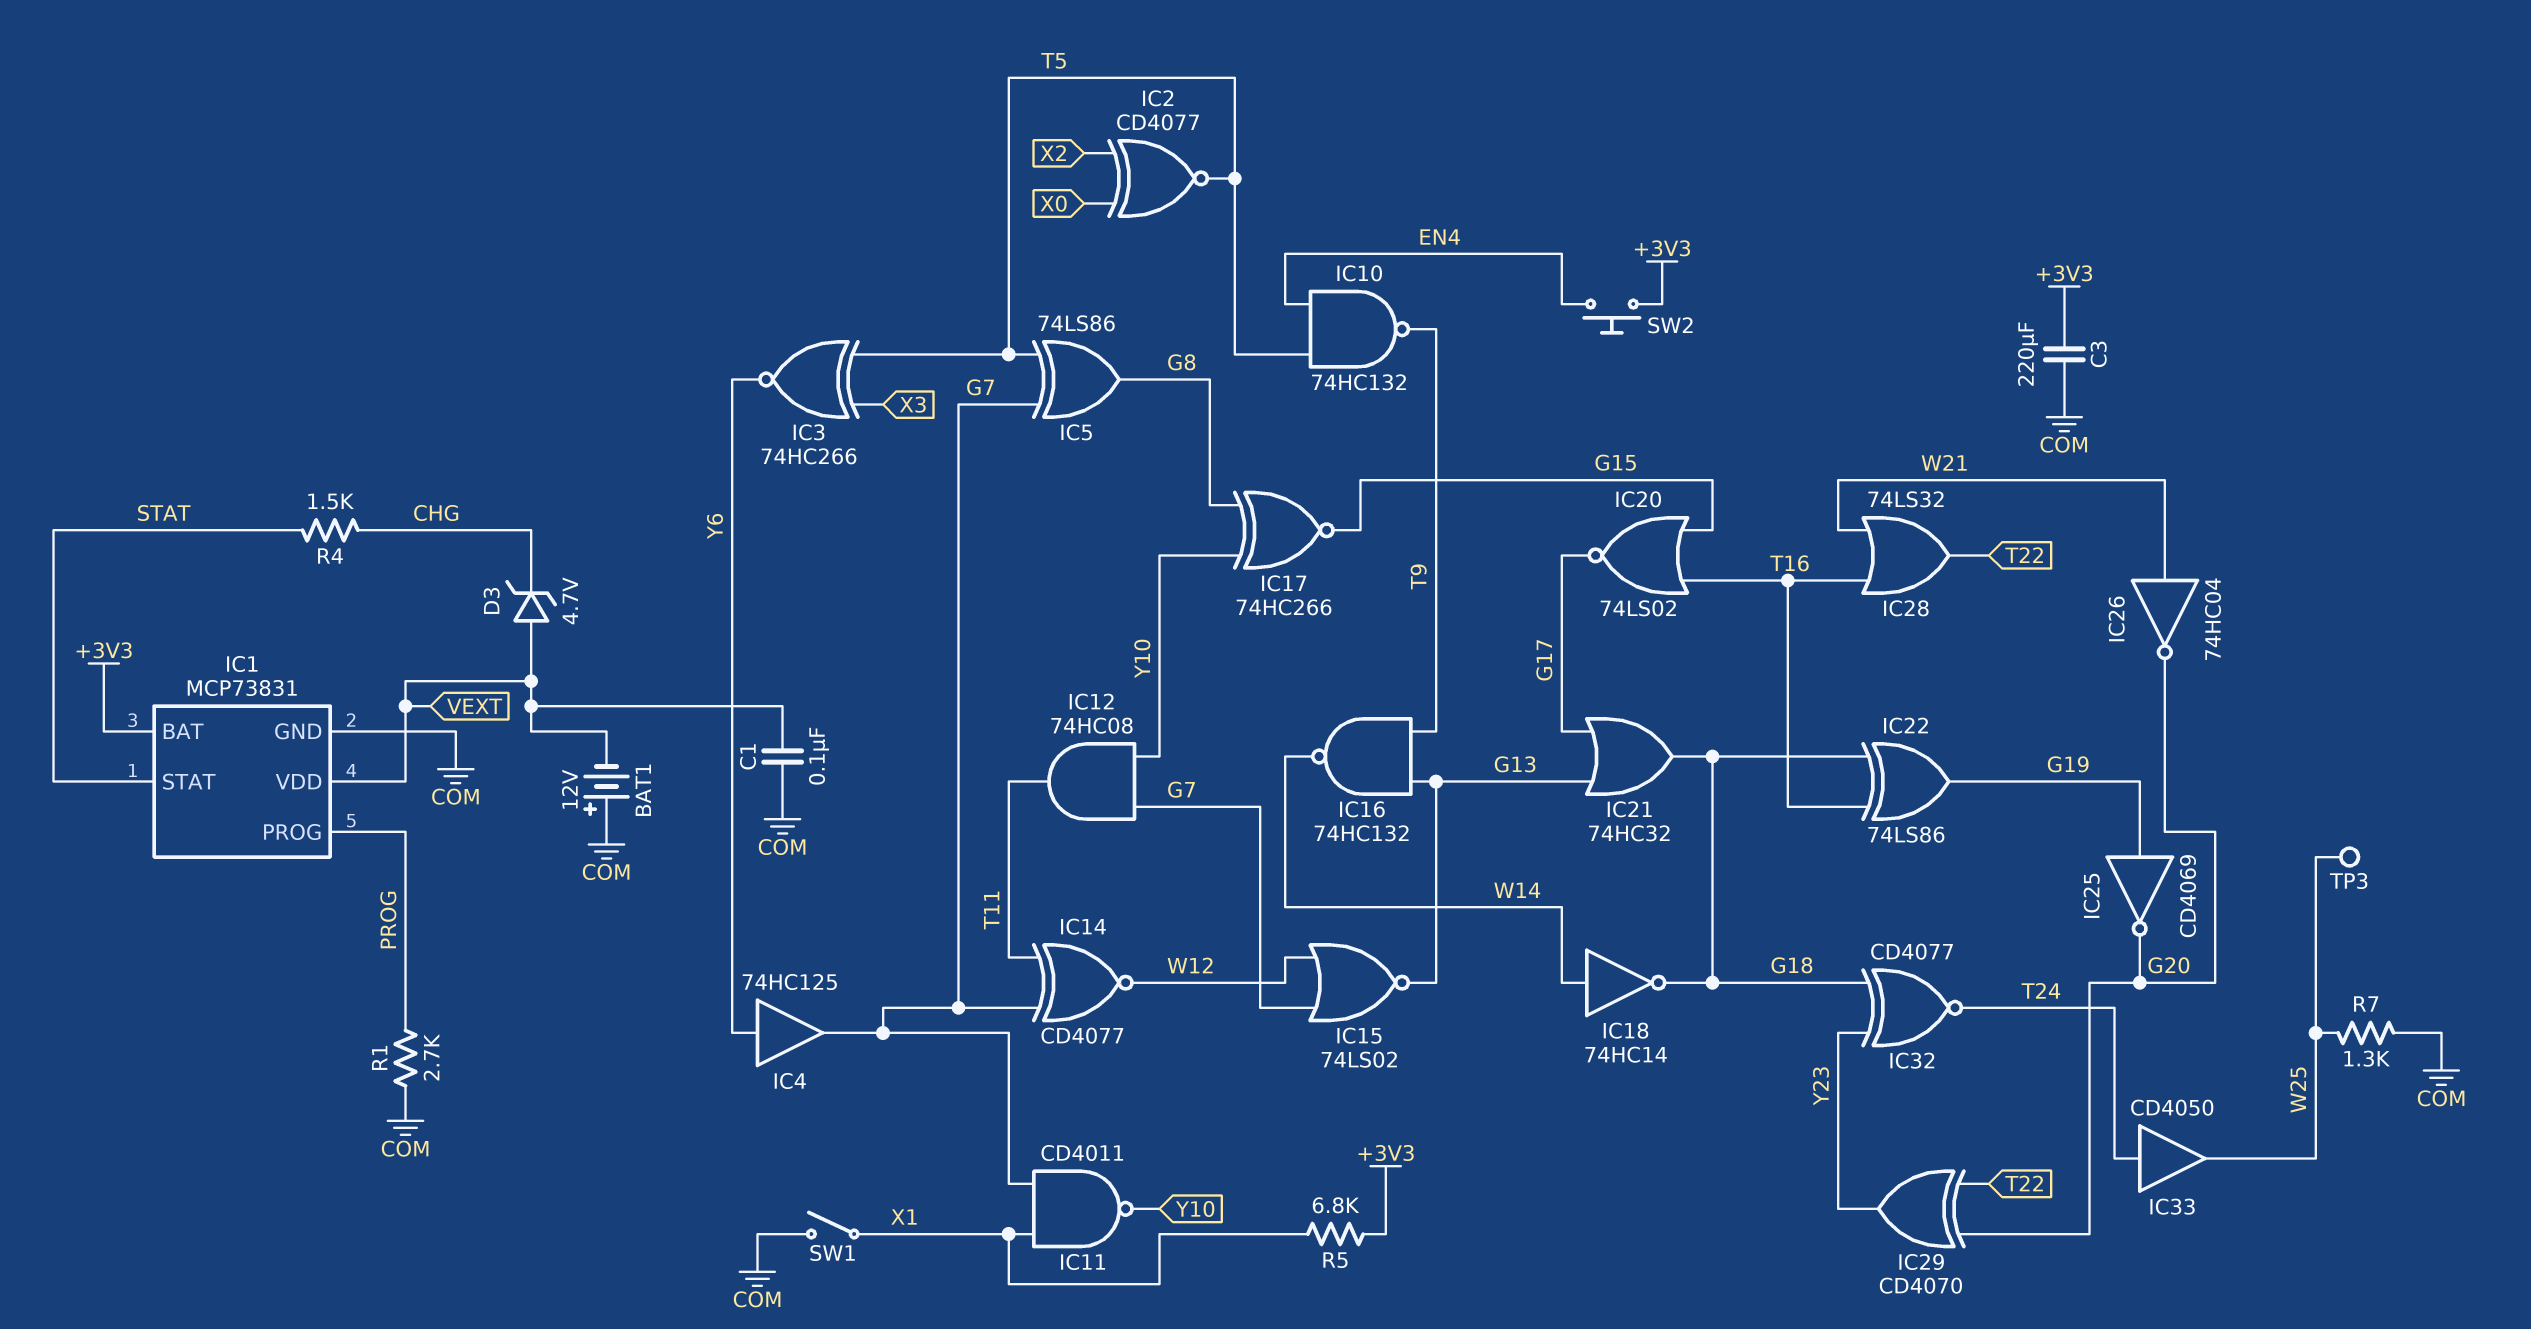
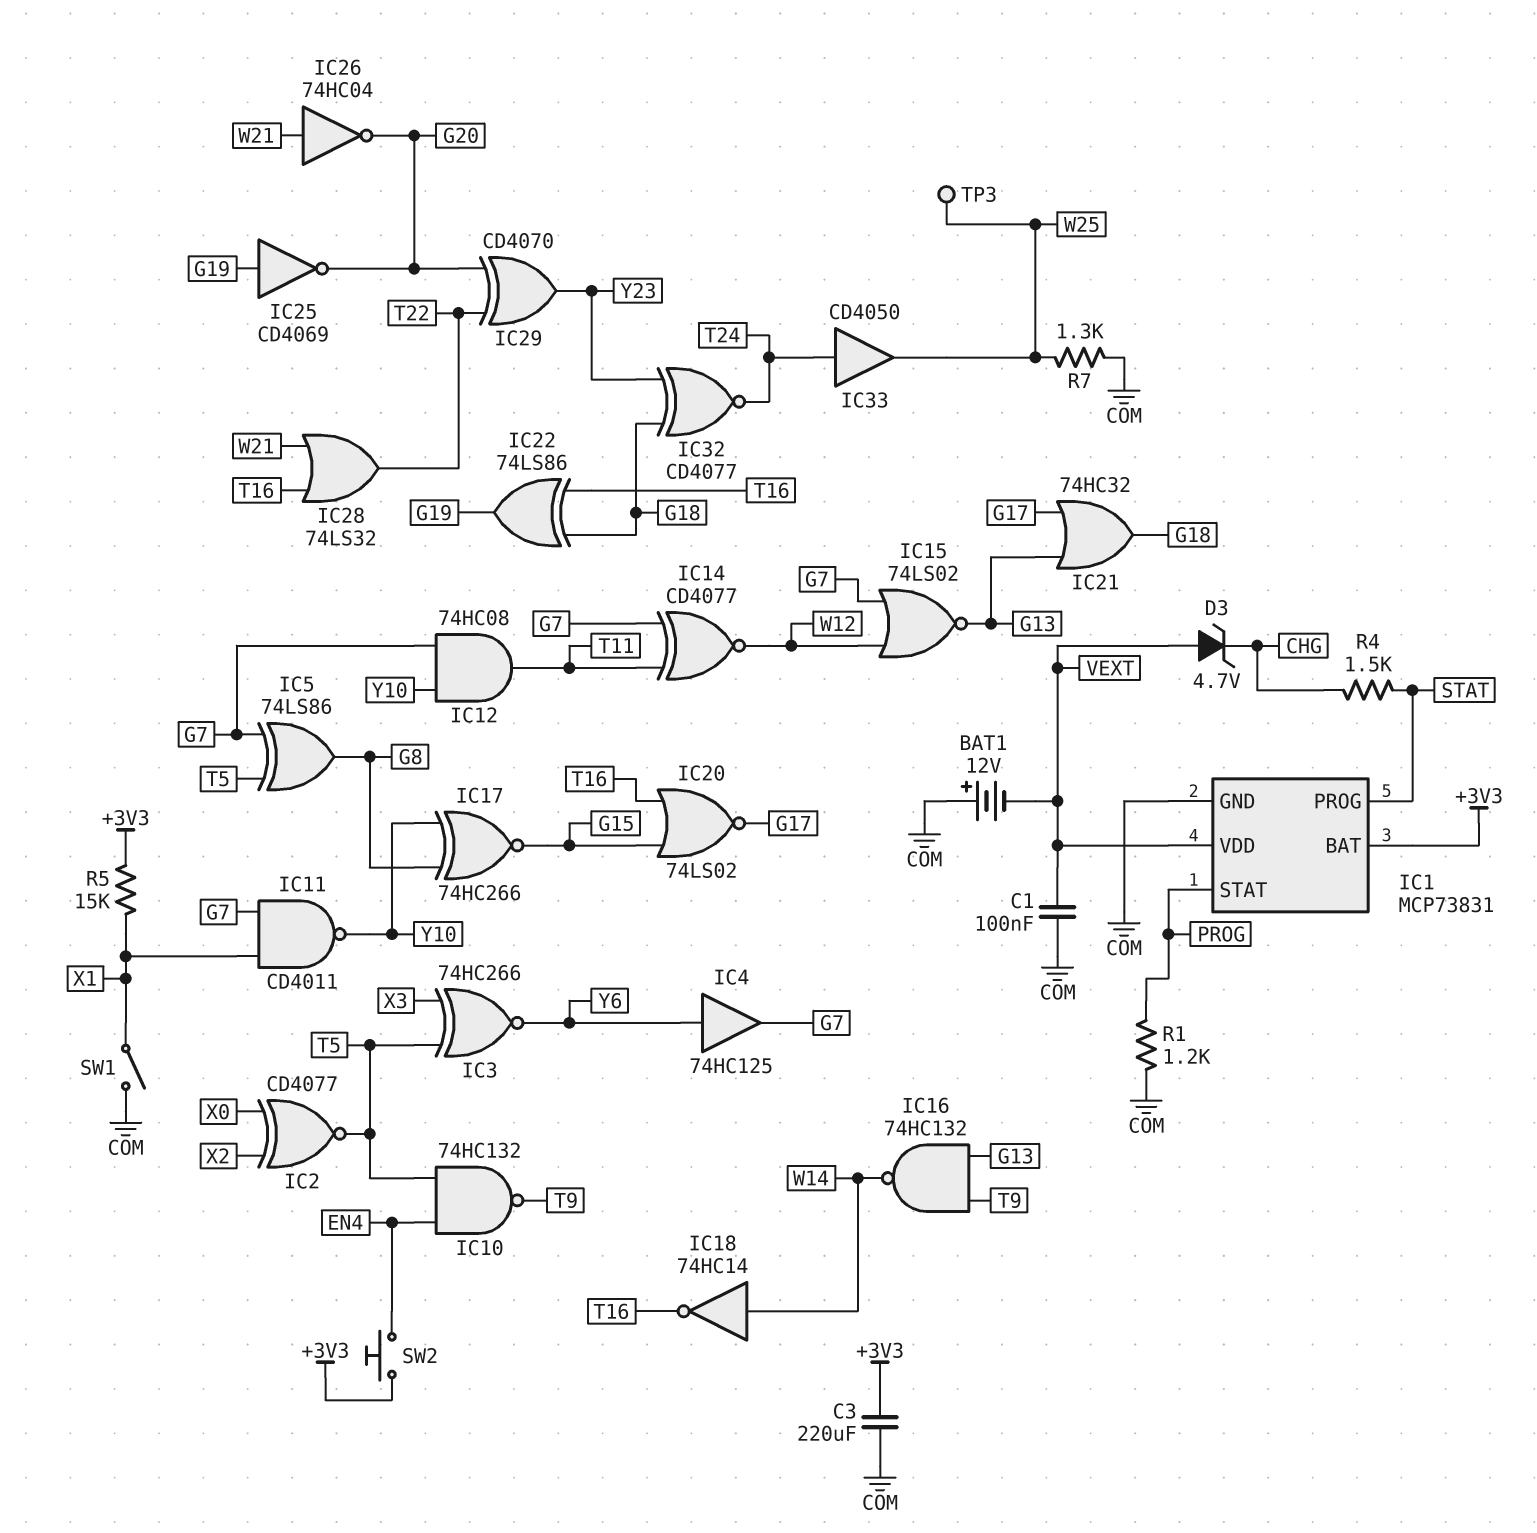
IC1 pin PROG: PROG -> STAT
IC1 pin STAT: STAT -> PROG
IC18: NOT 74HC14 (in W14, out G18) -> NOT 74HC14 (in W14, out T16)
R1: 2.7k (COM, PROG) -> 1.2k (COM, PROG)
R5: 6.8k (+3V3, X1) -> 15k (+3V3, X1)

